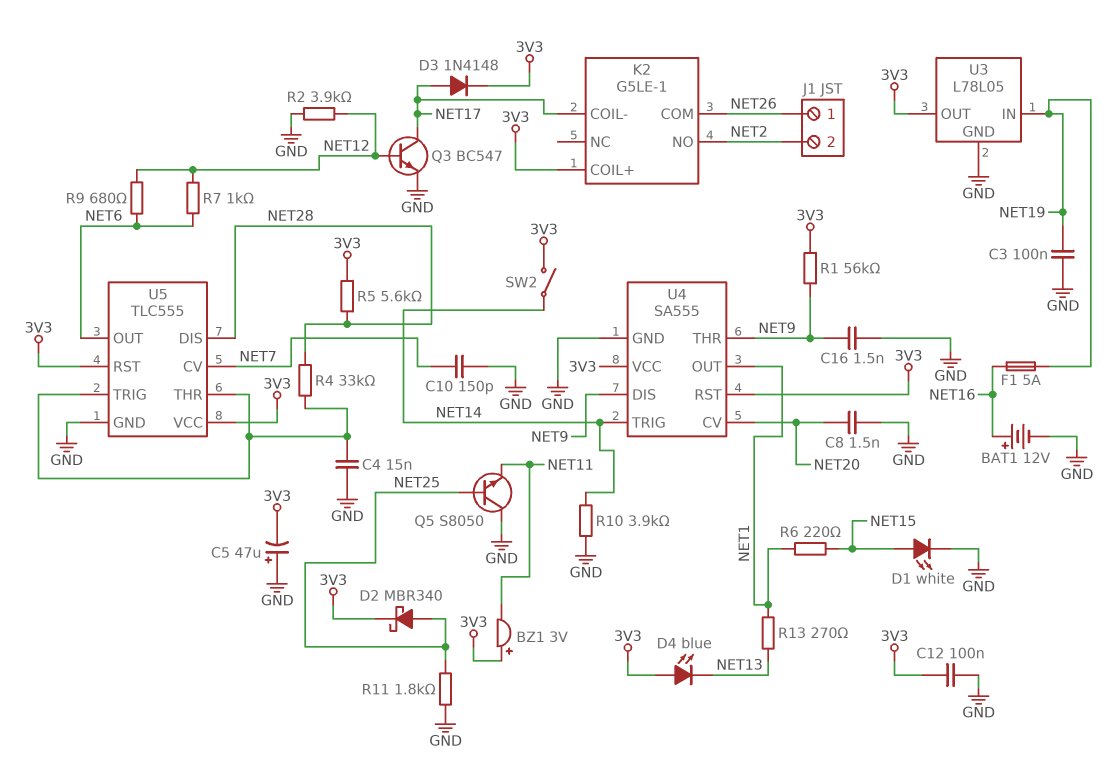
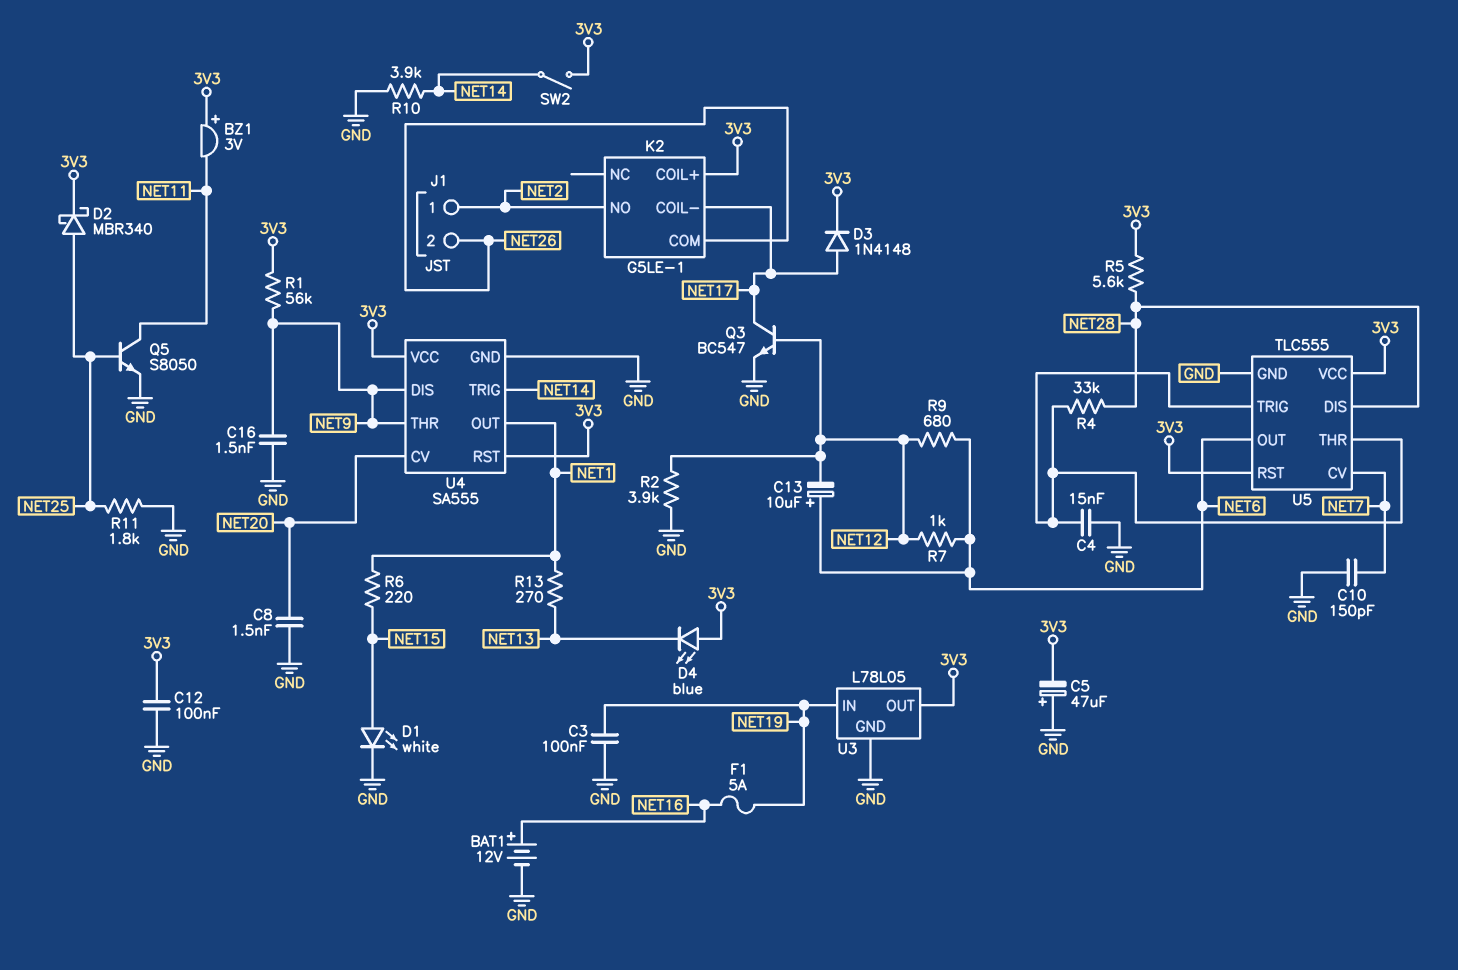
C13: none -> 10uF (plus NET6, minus NET12)
J1 pin 1: NET26 -> NET2
J1 pin 2: NET2 -> NET26
Q5: NPN S8050 (B NET25, C GND, E NET11) -> NPN S8050 (B NET25, C NET11, E GND)

